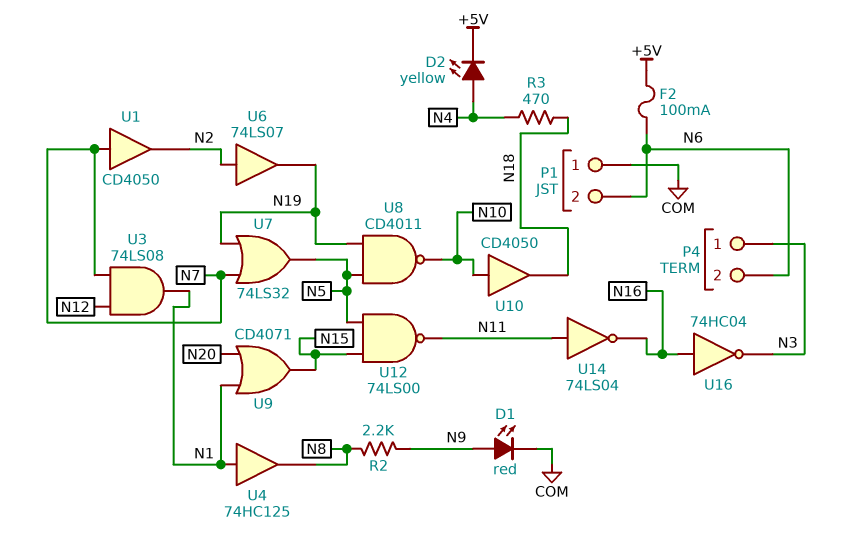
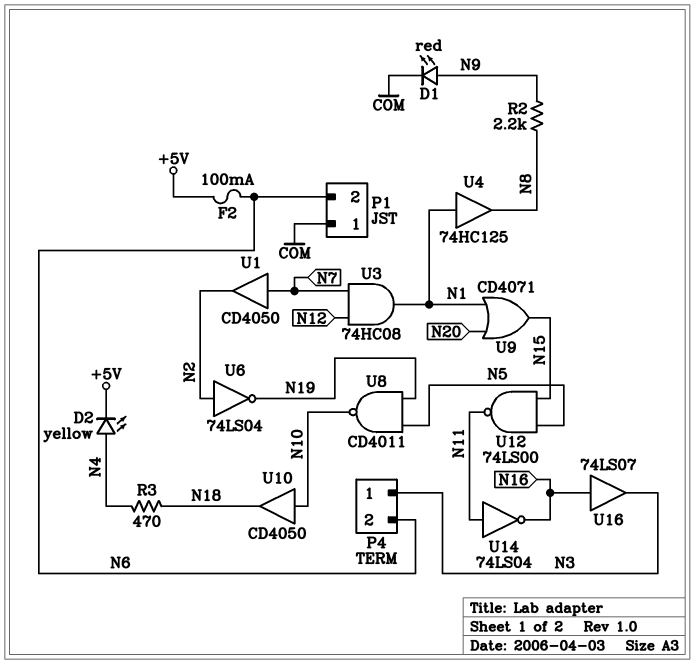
U3: AND 74LS08 (in N7, in N12, out N1) -> AND 74HC08 (in N7, in N12, out N1)
U6: buffer 74LS07 (in N2, out N19) -> NOT 74LS04 (in N2, out N19)
U7: OR 74LS32 (in N7, in N19, out N5) -> none
U16: NOT 74HC04 (in N16, out N3) -> buffer 74LS07 (in N16, out N3)

